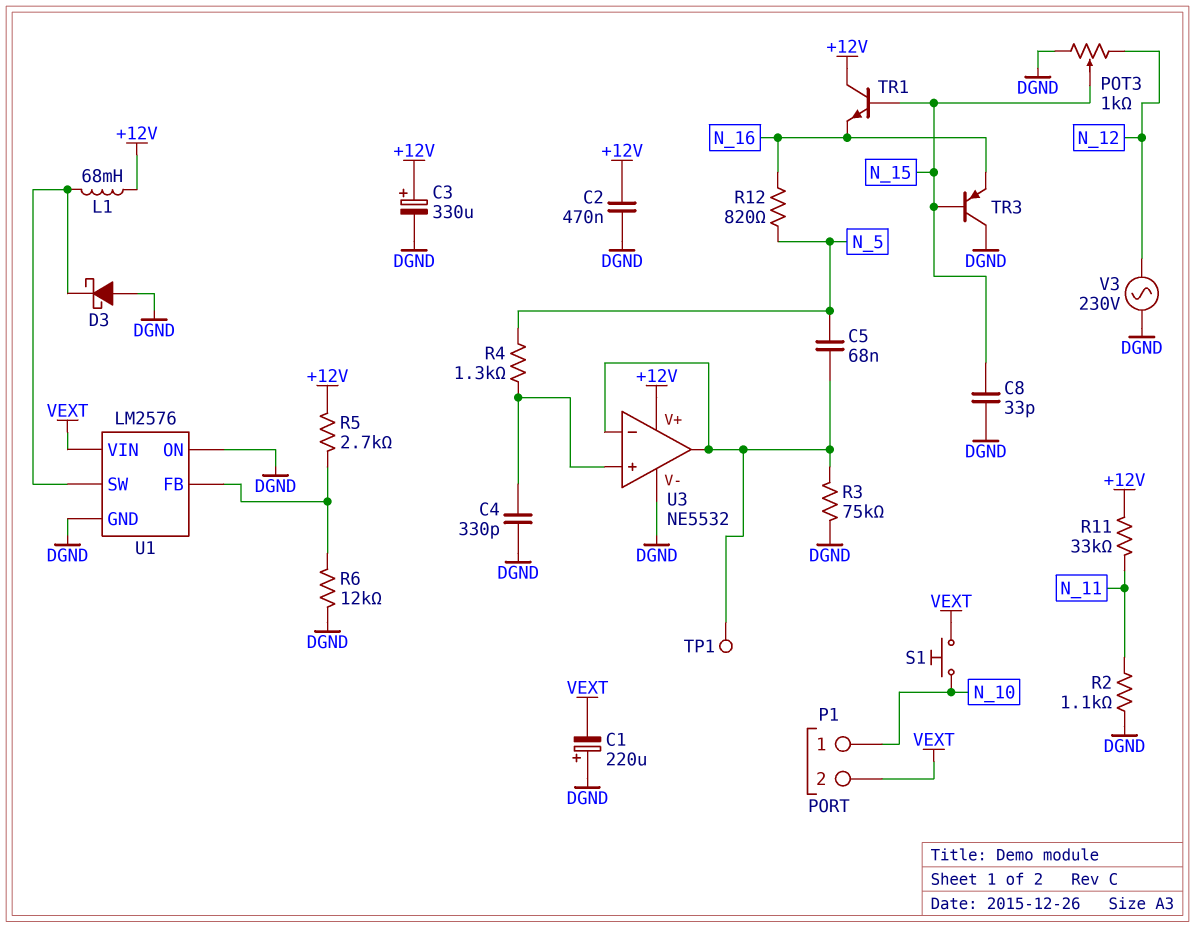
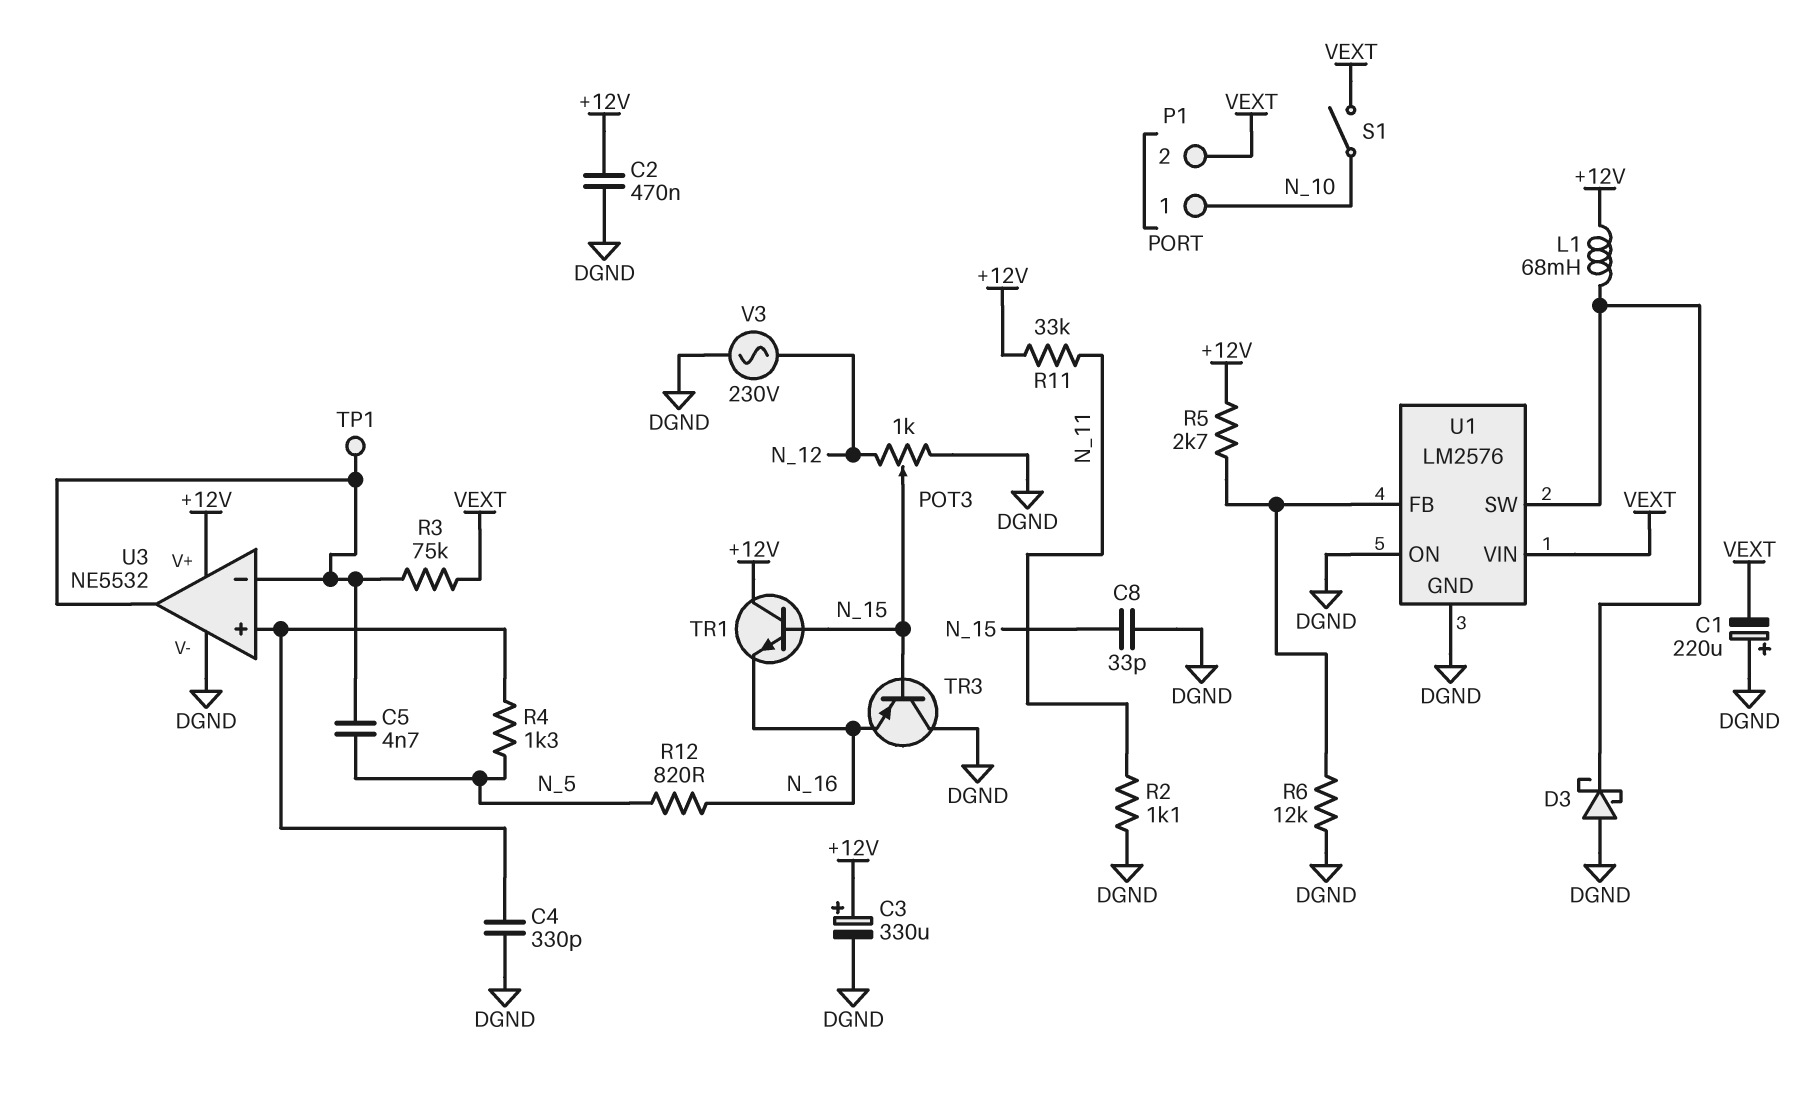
C5: 68nF (N_5, U3/in-) -> 4.7nF (N_5, U3/in-)
R3: 75k (DGND, U3/in-) -> 75k (U3/in-, VEXT)
S1: button (N_10, VEXT) -> switch (N_10, VEXT)

